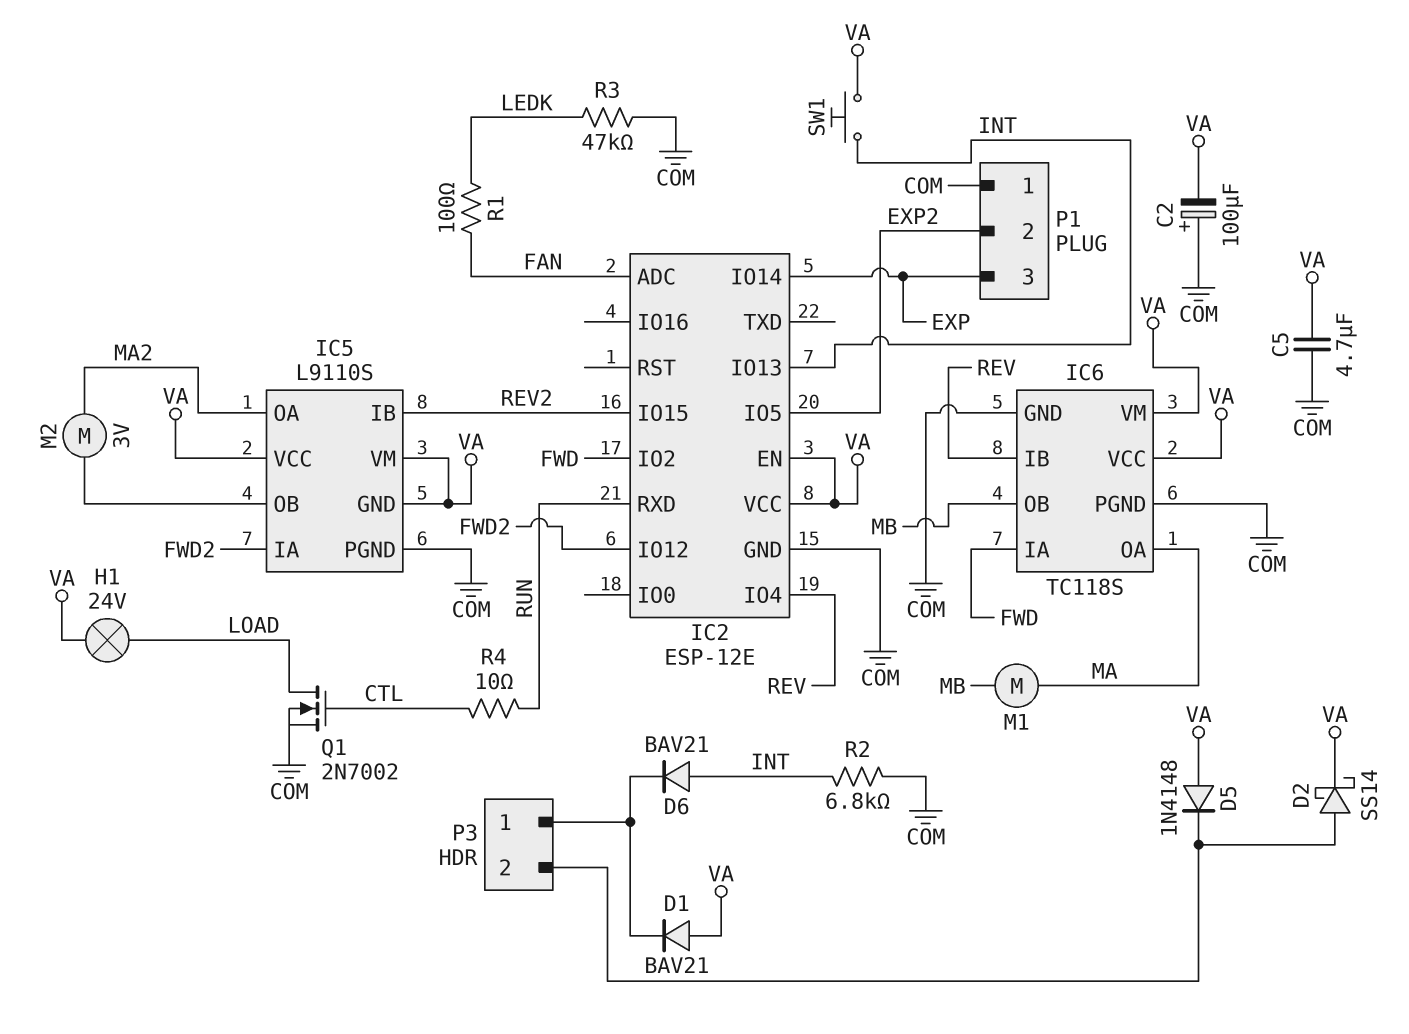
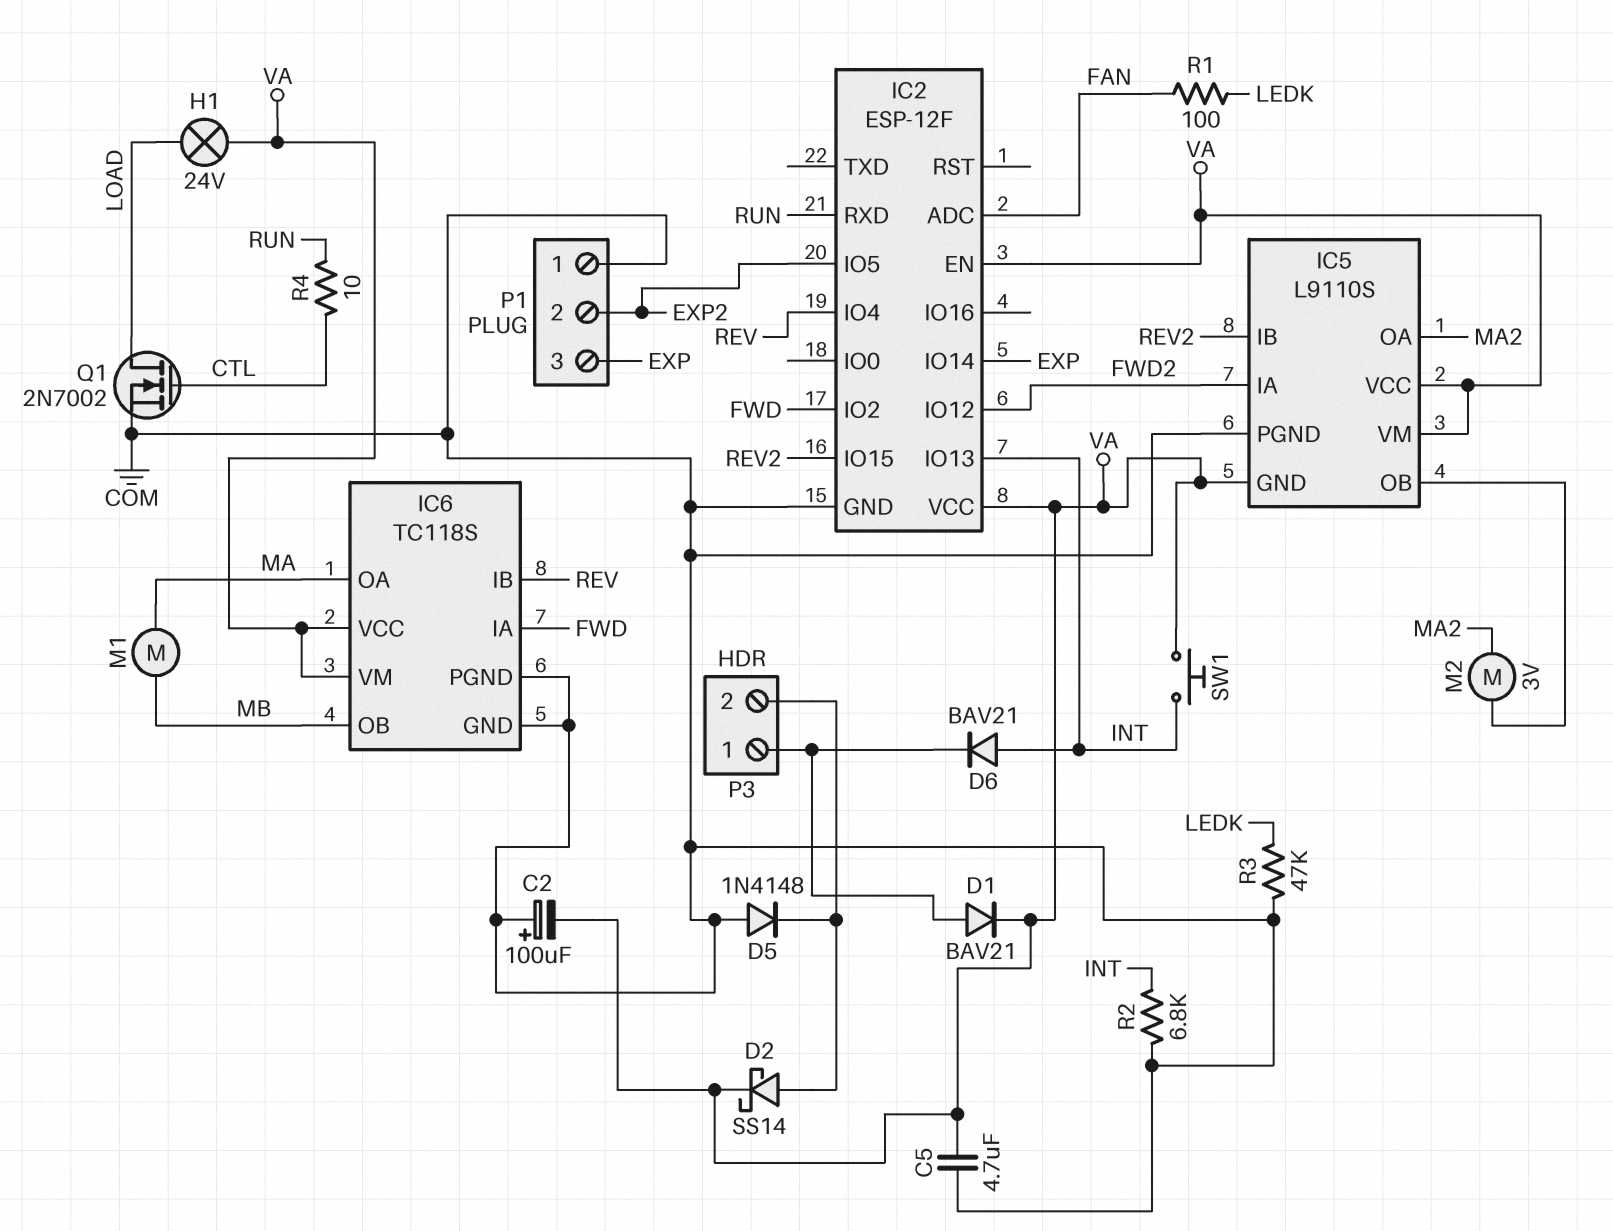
D1: diode BAV21 (A VA, K P3/1) -> diode BAV21 (A P3/1, K VA)
D5: diode 1N4148 (A VA, K P3/2) -> diode 1N4148 (A COM, K P3/2)
IC2: ESP-12E -> ESP-12F

